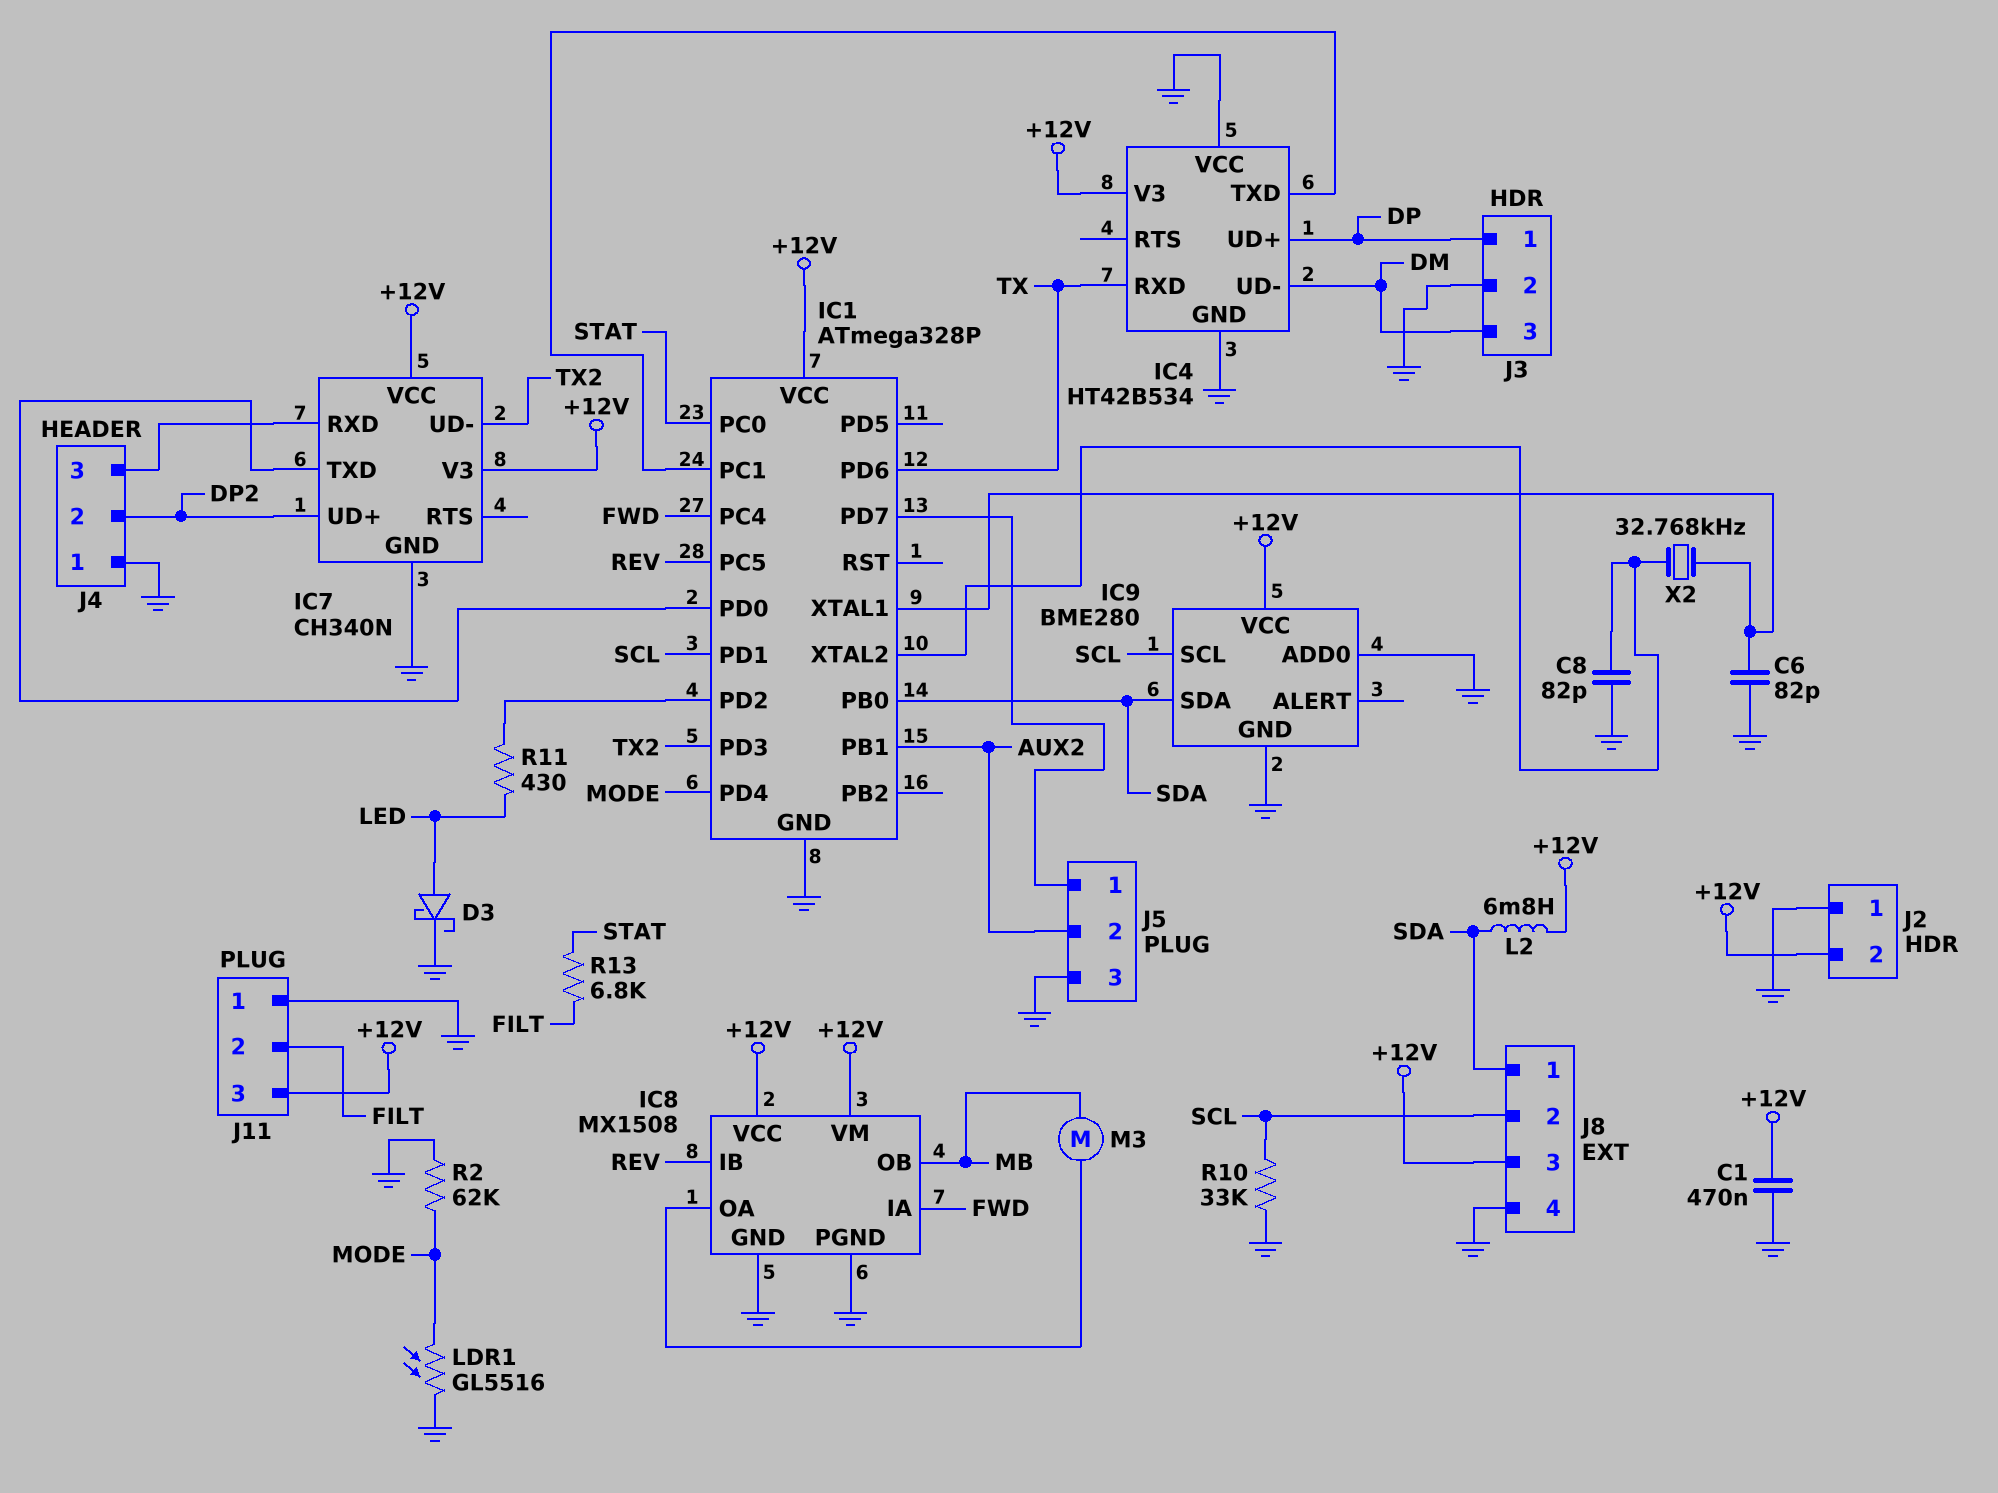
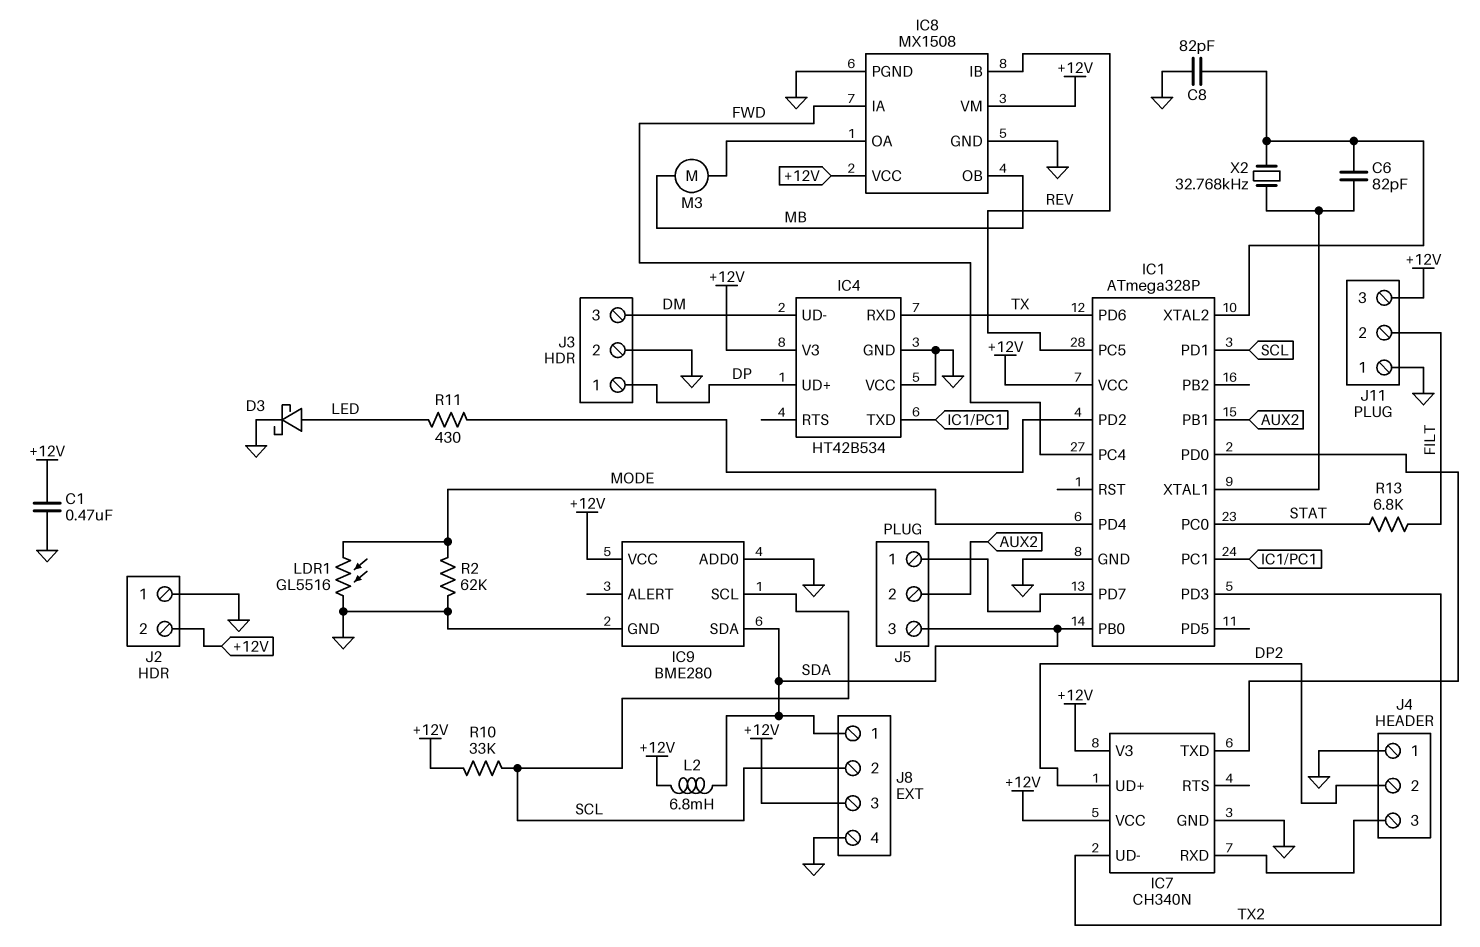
C6: 82pF (GND, IC1/XTAL1) -> 82pF (IC1/XTAL1, IC1/XTAL2)
J5 pin 3: GND -> SDA
R10: 33k (GND, SCL) -> 33k (+12V, SCL)

